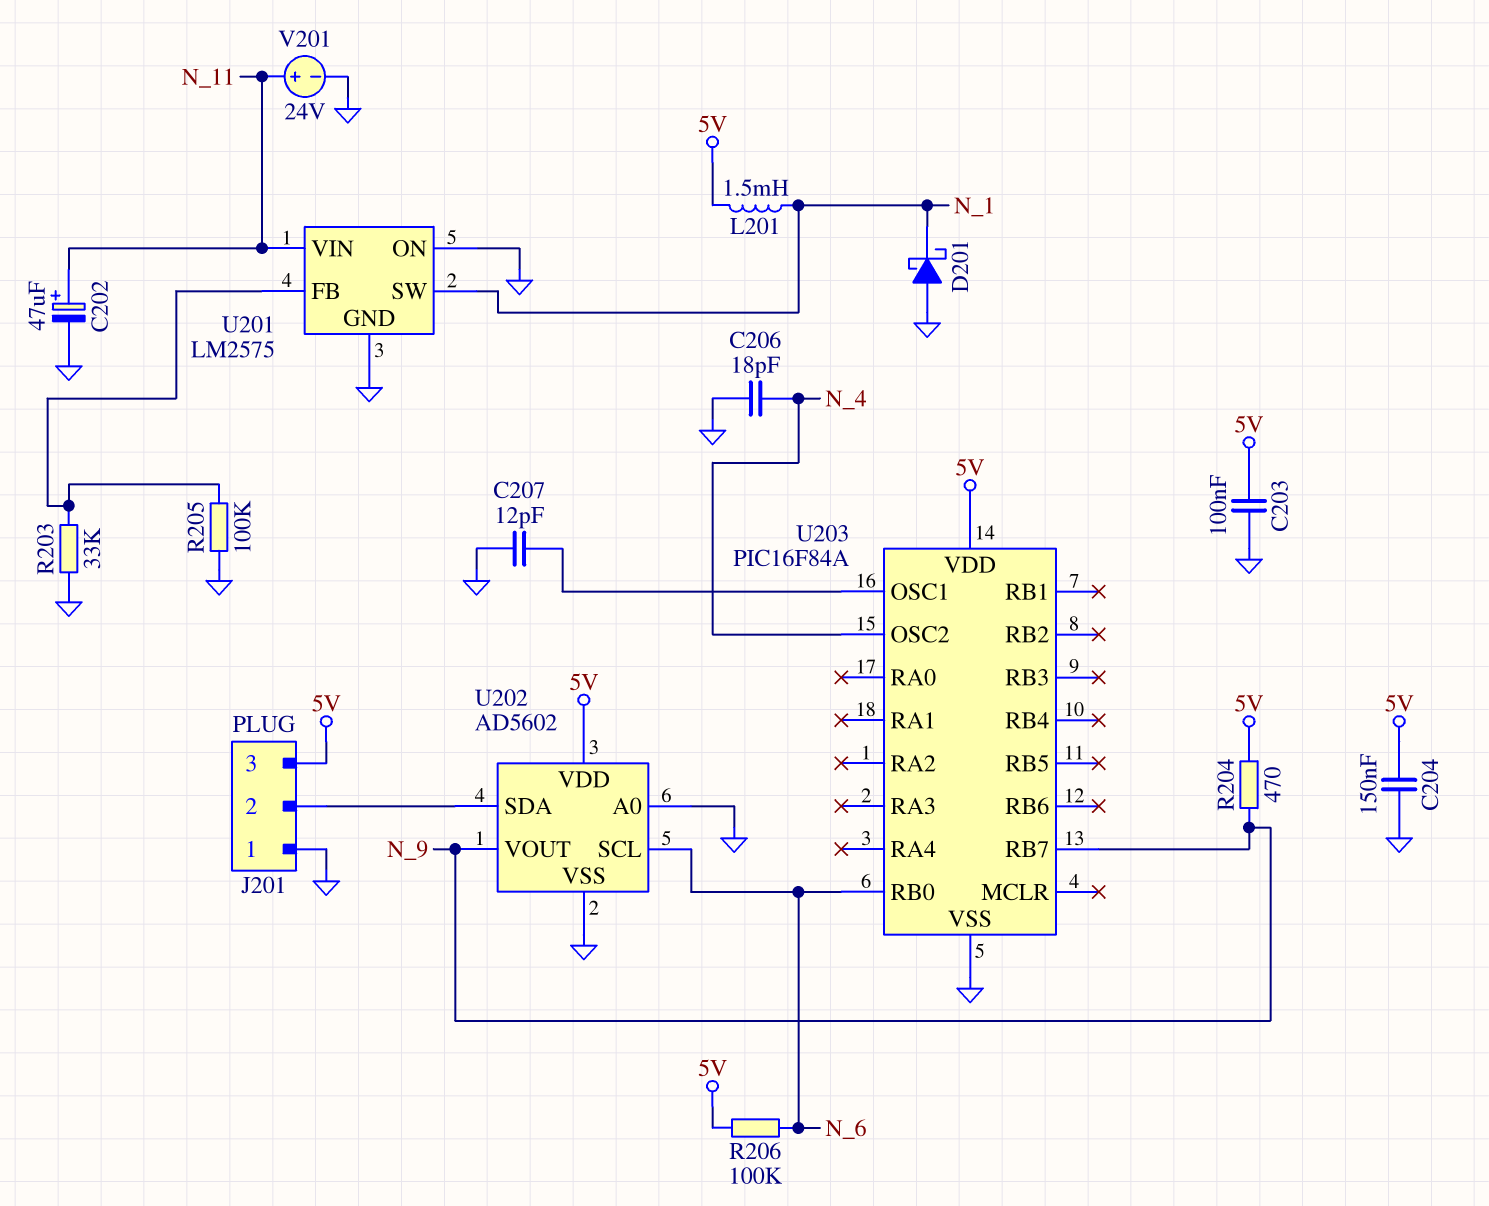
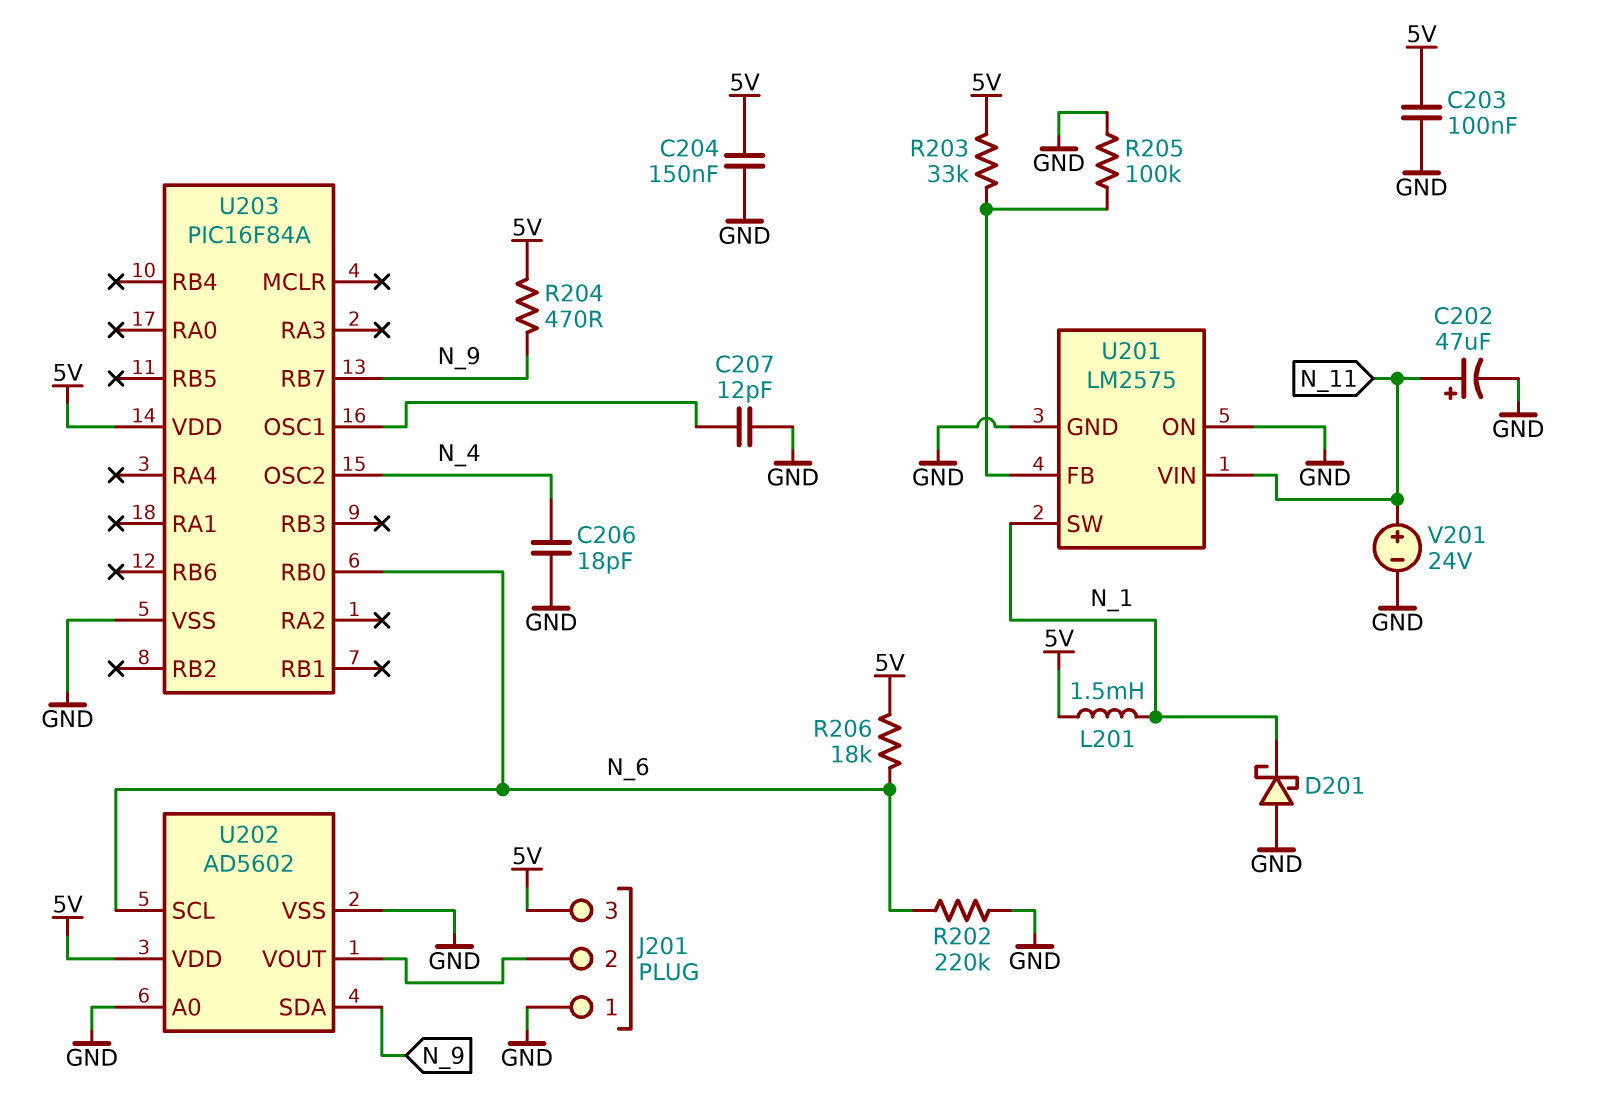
R202: none -> 220k (GND, N_6)
R203: 33k (GND, U201/FB) -> 33k (5V, U201/FB)
R206: 100k (5V, N_6) -> 18k (5V, N_6)
U202 pin SDA: J201/2 -> N_9
U202 pin VOUT: N_9 -> J201/2

